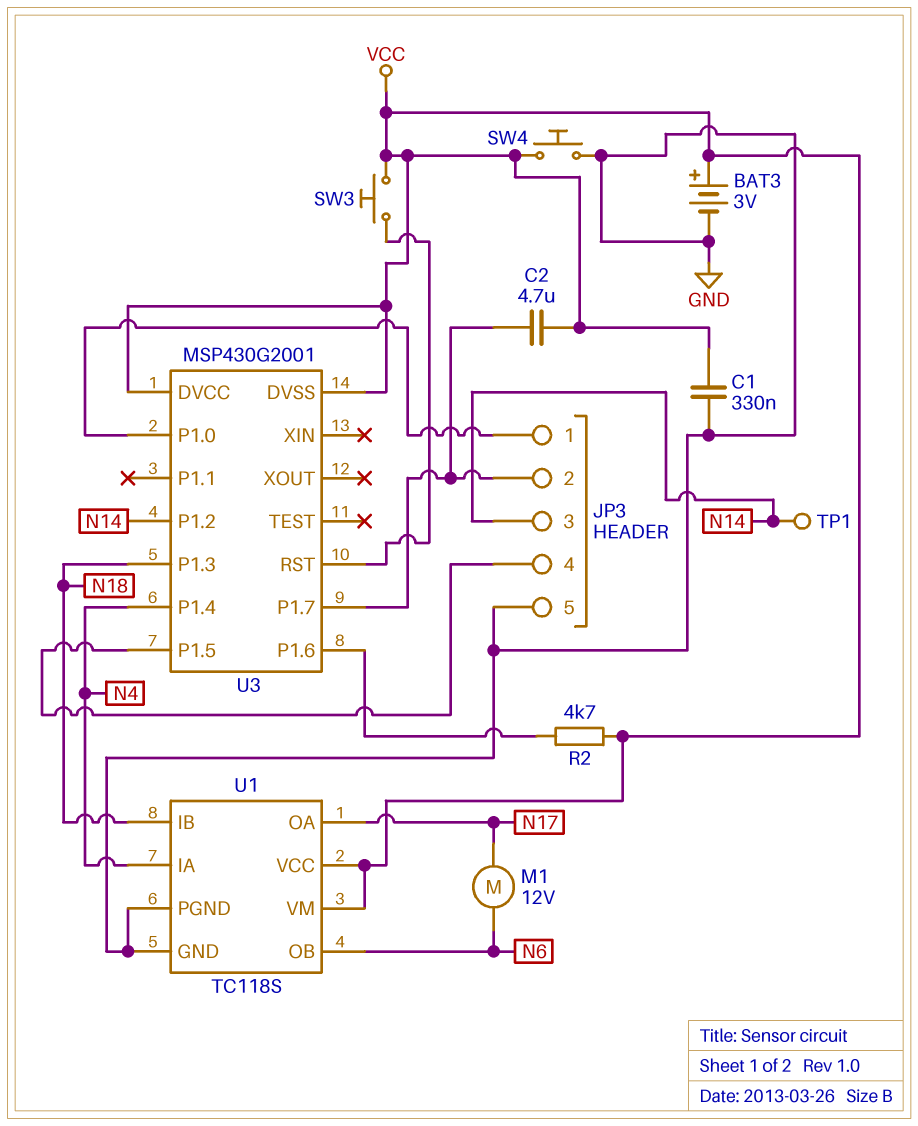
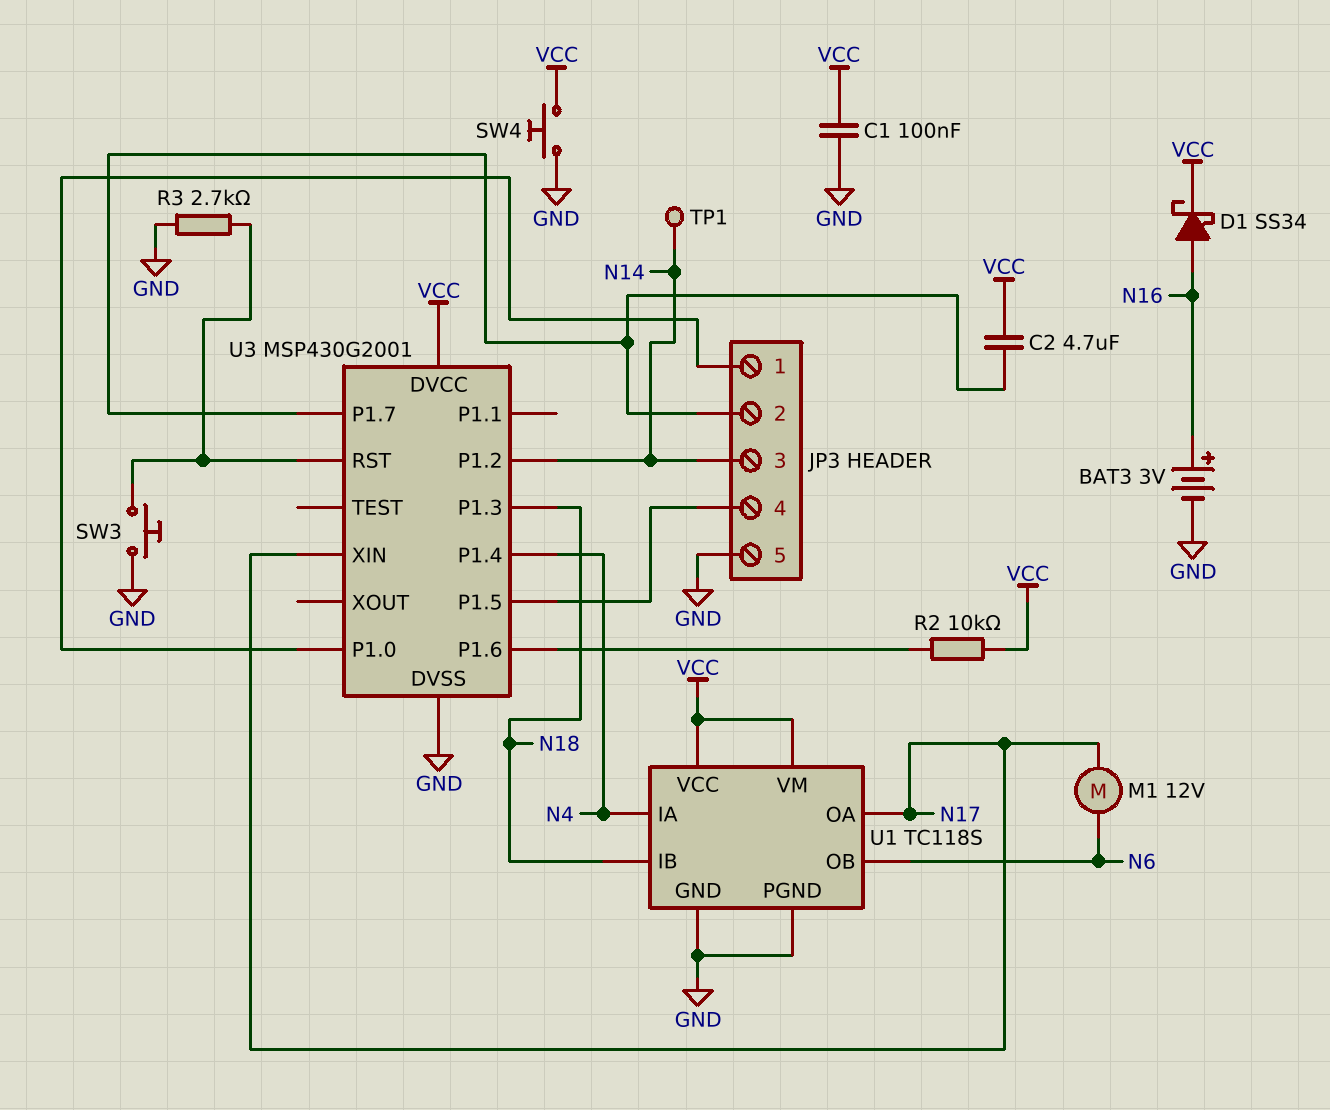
BAT3: 3V (plus VCC, minus GND) -> 3V (plus N16, minus GND)
C1: 330nF (GND, VCC) -> 100nF (GND, VCC)
D1: none -> schottky SS34 (A N16, K VCC)
R2: 4.7k (U3/P1.6, VCC) -> 10k (U3/P1.6, VCC)
R3: none -> 2.7k (GND, U3/RST)
SW3: button (U3/RST, VCC) -> button (GND, U3/RST)
U3 pin DVSS: VCC -> GND
U3 pin XIN: none -> N17

